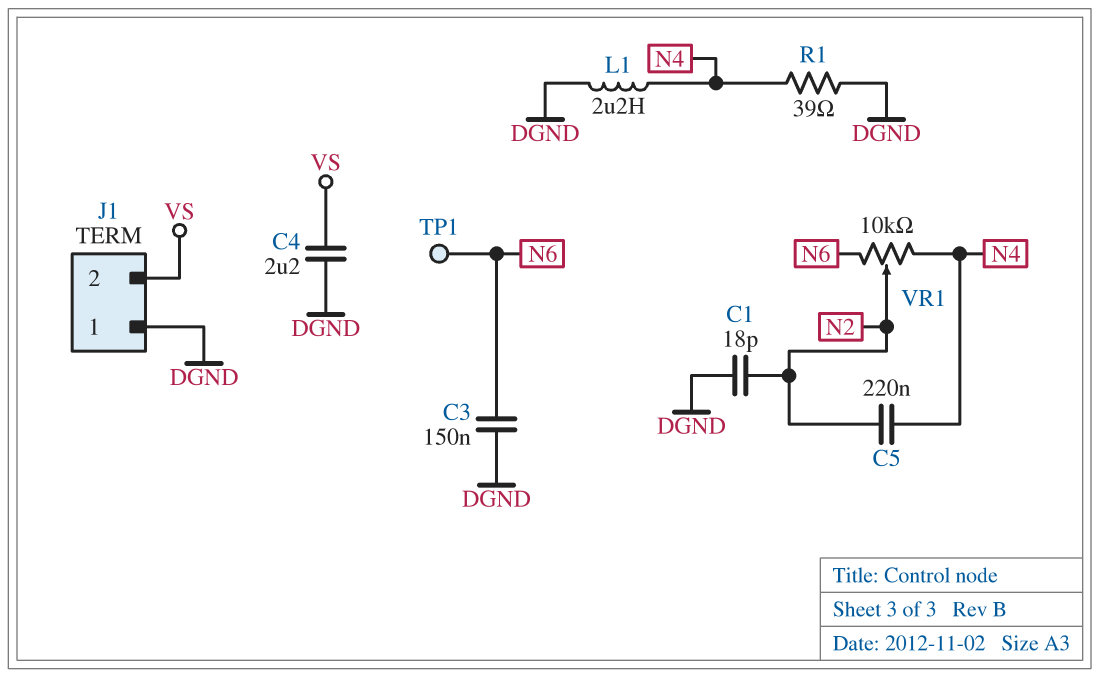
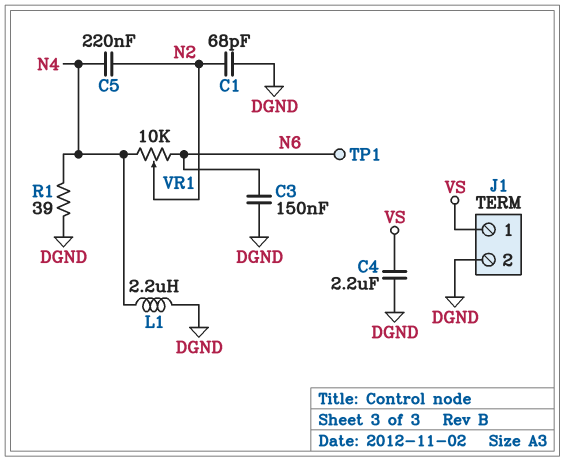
C1: 18pF (DGND, N2) -> 68pF (DGND, N2)
J1 pin 1: DGND -> VS
J1 pin 2: VS -> DGND

